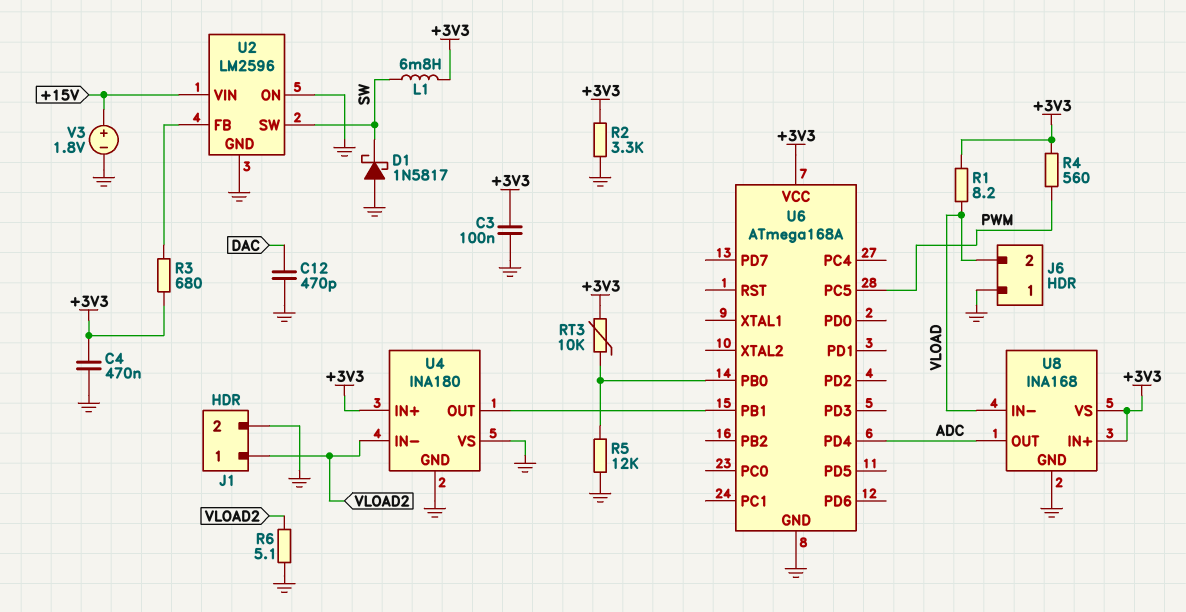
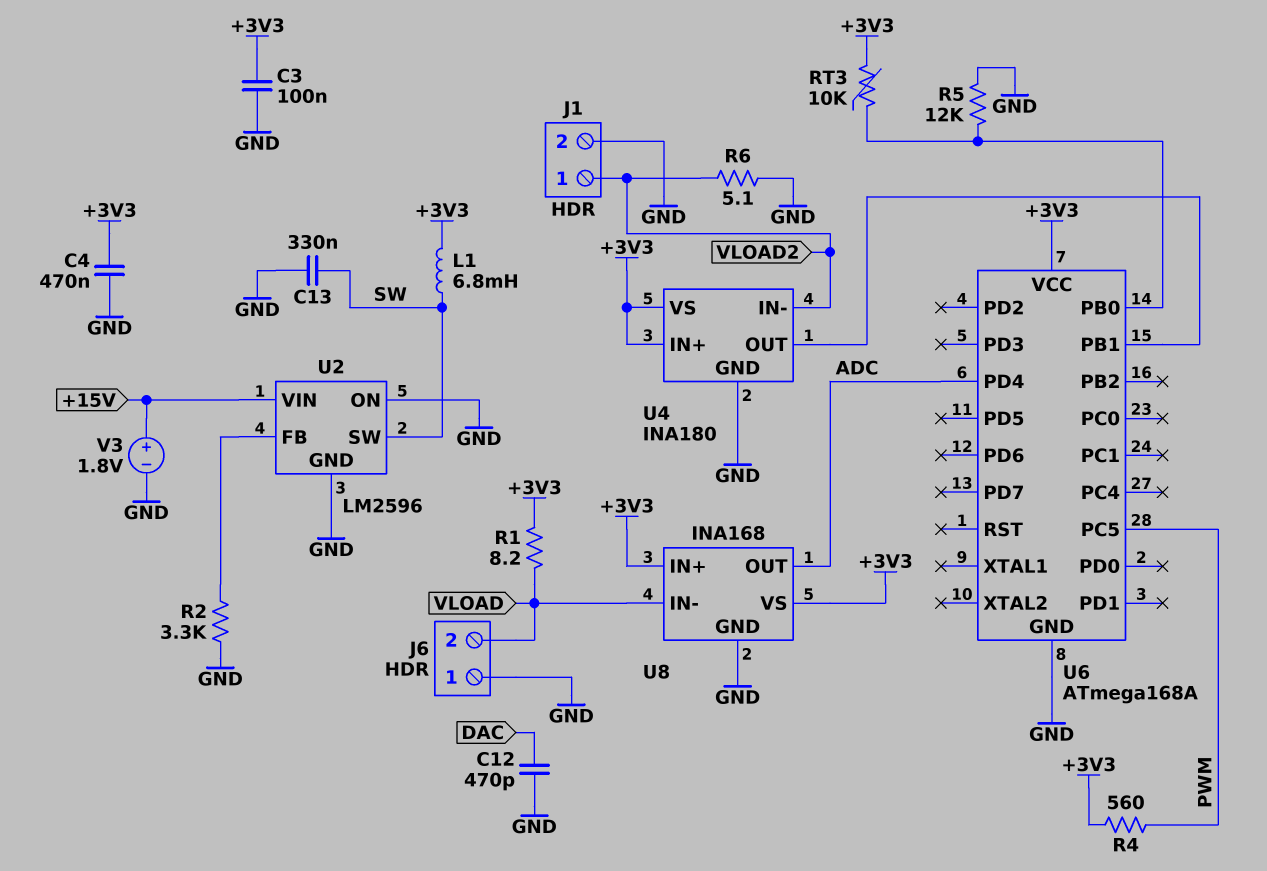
C13: none -> 330nF (GND, SW)
D1: schottky 1N5817 (A GND, K SW) -> none
R2: 3.3k (+3V3, GND) -> 3.3k (GND, U2/FB)
R3: 680 (+3V3, U2/FB) -> none
U4 pin VS: GND -> +3V3

